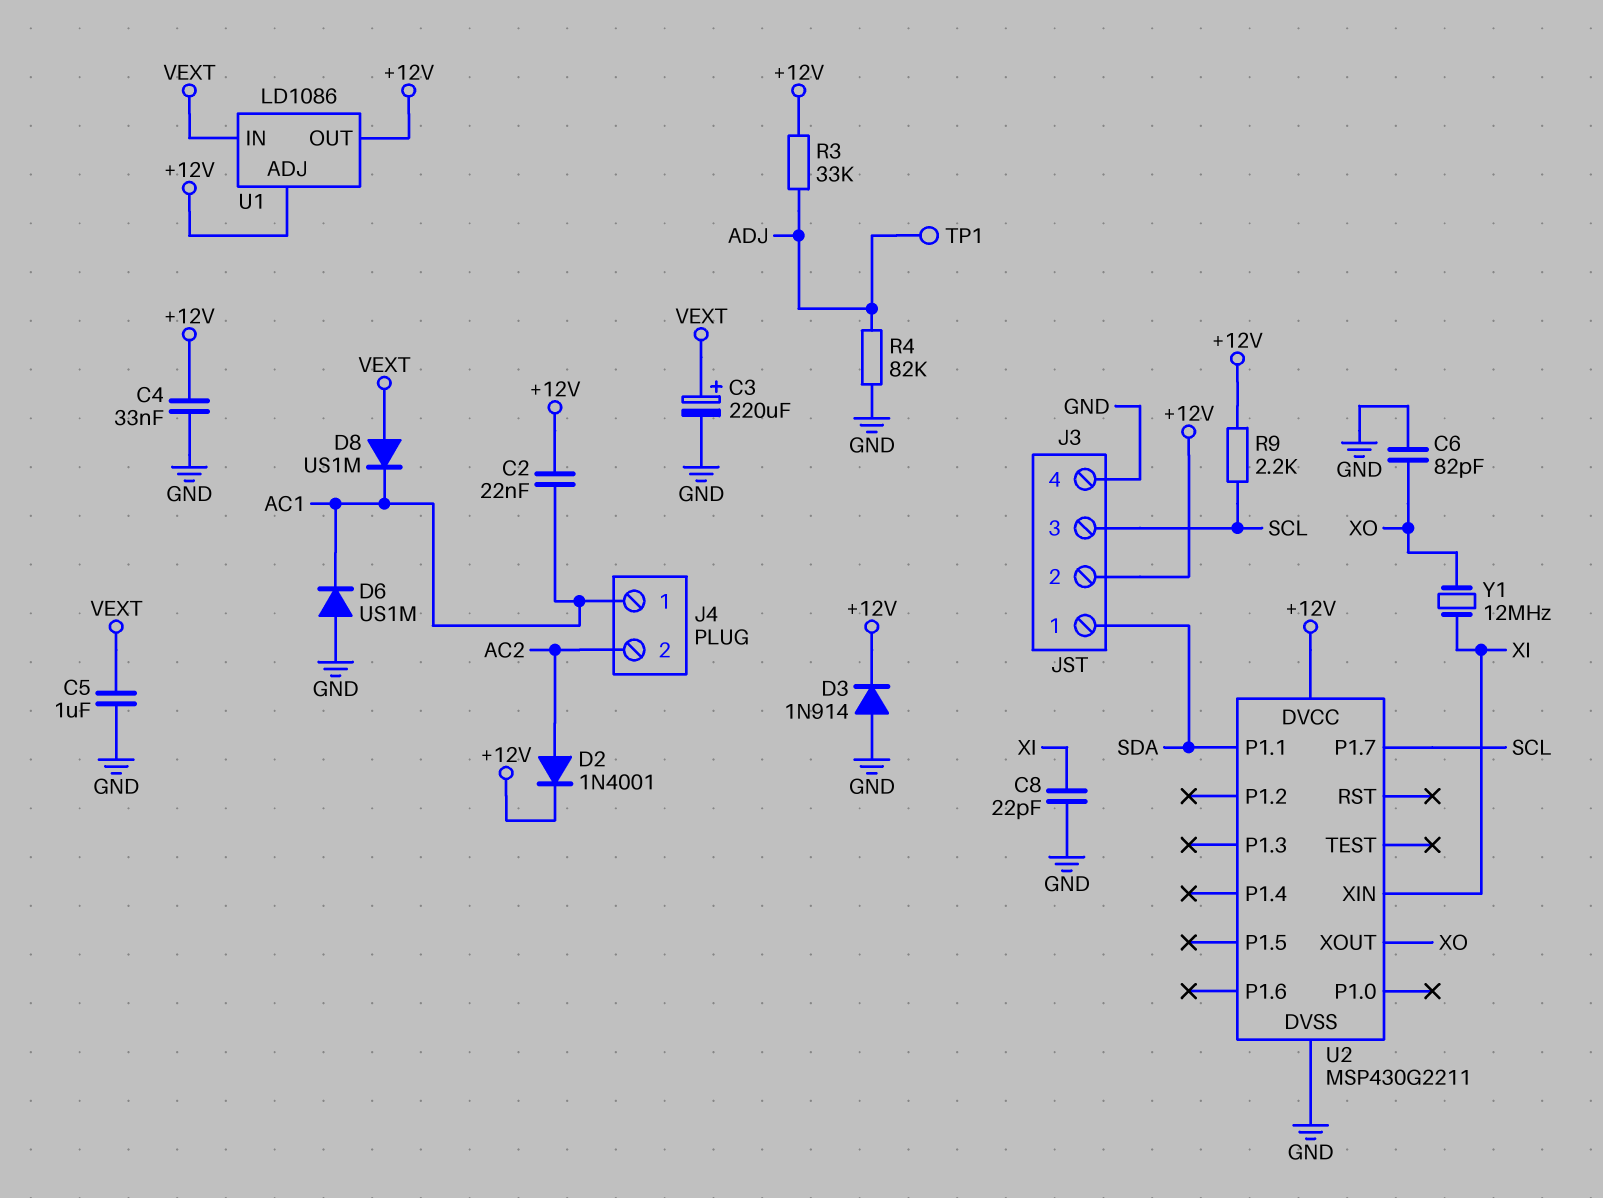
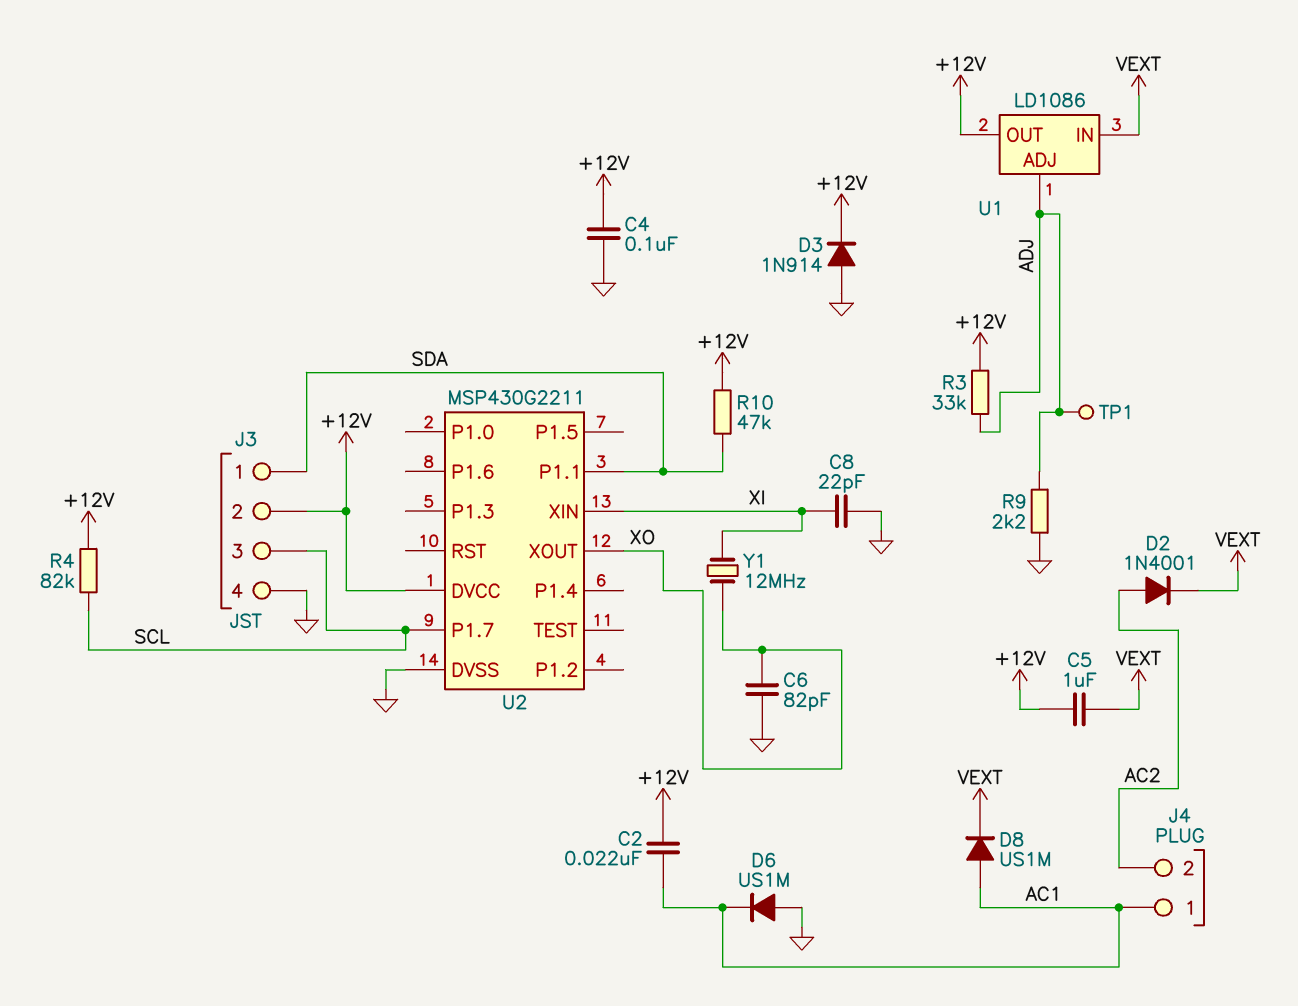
C3: 220uF (plus VEXT, minus GND) -> none
C4: 33nF (+12V, GND) -> 100nF (+12V, GND)
C5: 1uF (GND, VEXT) -> 1uF (+12V, VEXT)
D2: diode 1N4001 (A AC2, K +12V) -> diode 1N4001 (A AC2, K VEXT)
D8: diode US1M (A VEXT, K AC1) -> diode US1M (A AC1, K VEXT)
R4: 82k (ADJ, GND) -> 82k (+12V, SCL)
R9: 2.2k (+12V, SCL) -> 2.2k (ADJ, GND)
R10: none -> 47k (+12V, SDA)
U1 pin ADJ: +12V -> ADJ

